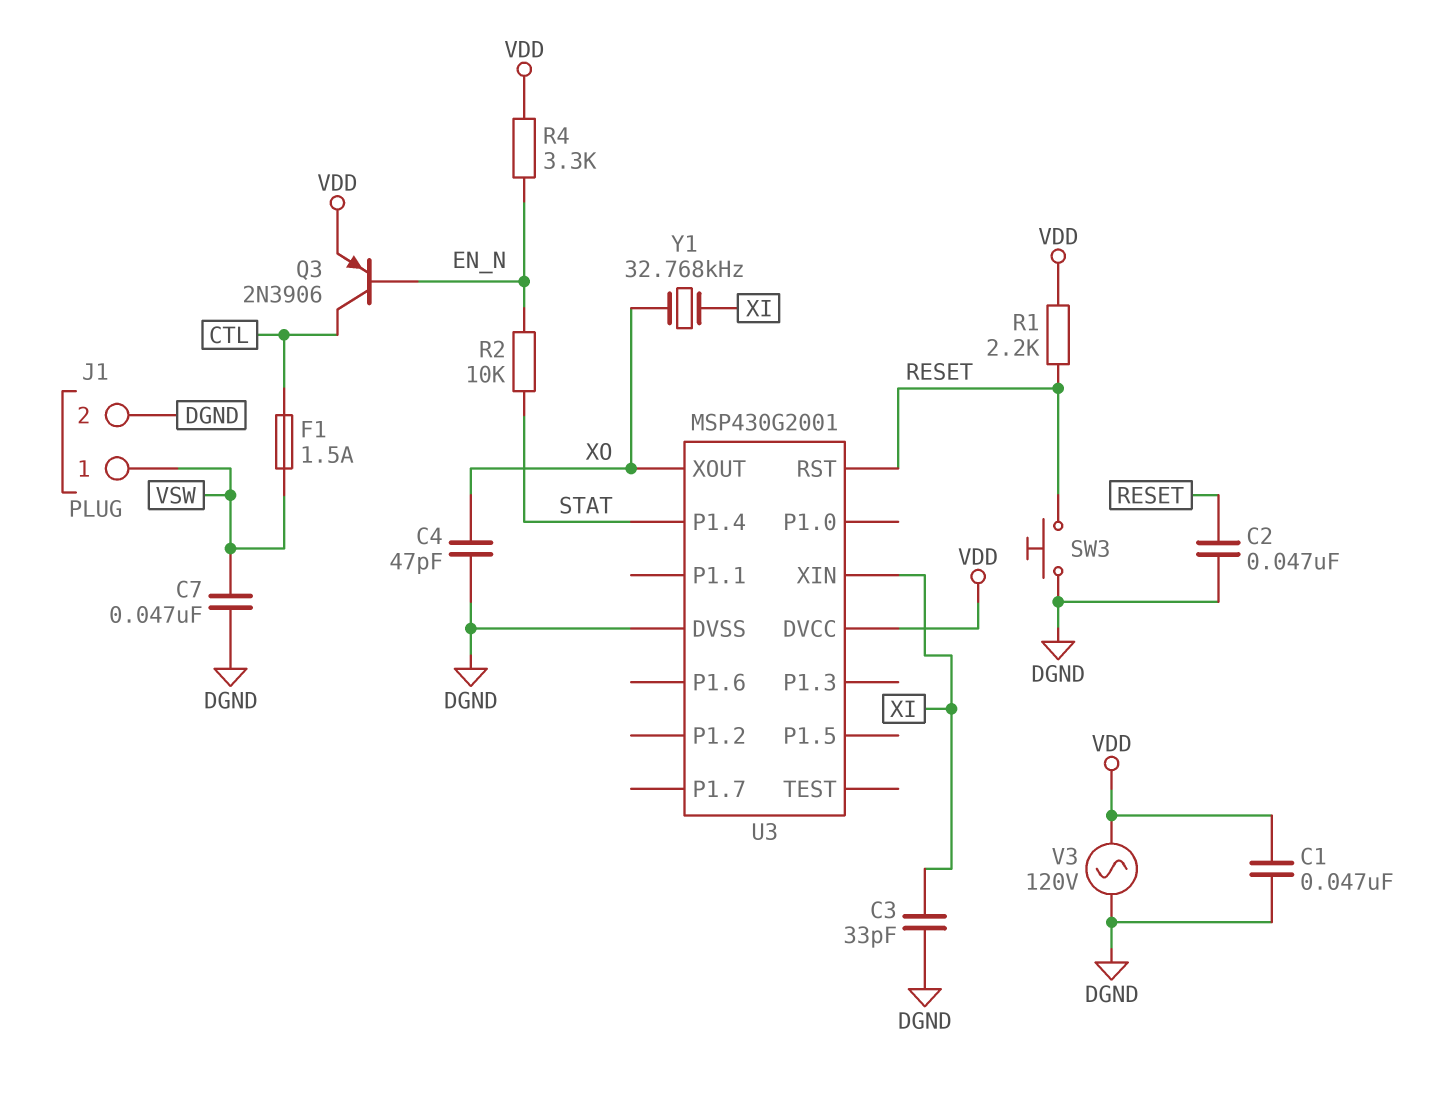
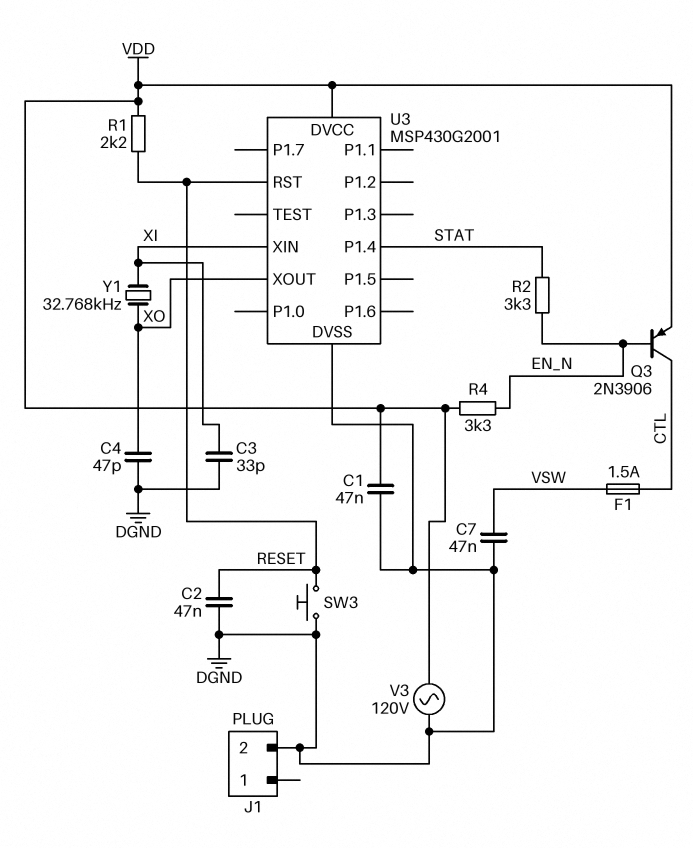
J1 pin 1: VSW -> none
R2: 10k (EN_N, STAT) -> 3.3k (EN_N, STAT)

